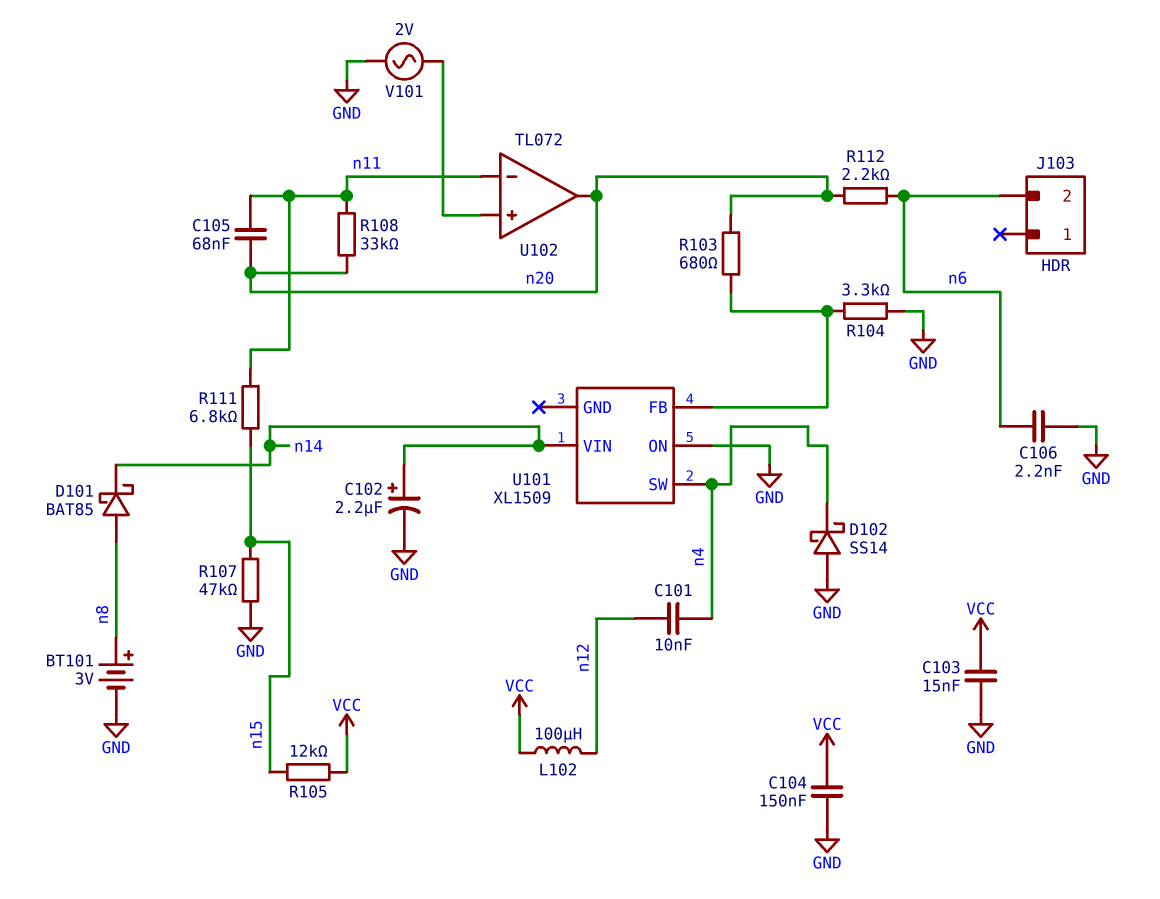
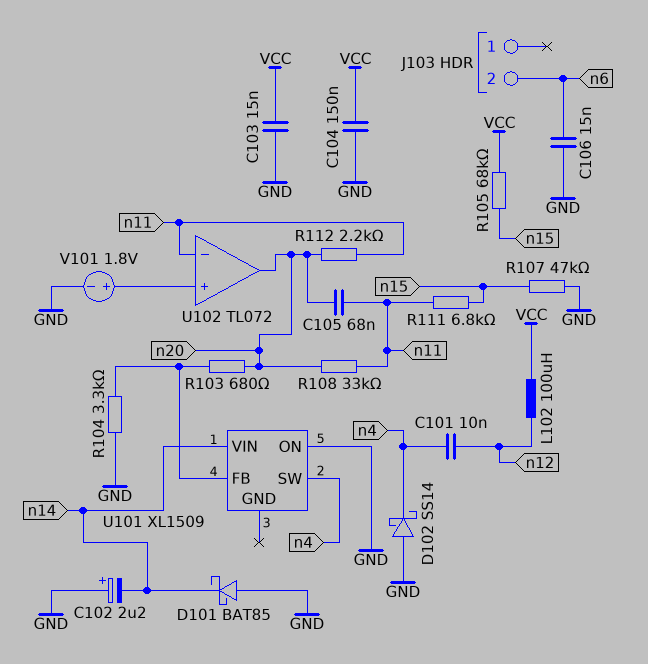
BT101: 3V (plus n8, minus GND) -> none
C102: 2.2uF (plus n14, minus GND) -> 2.2uF (plus GND, minus n14)
C106: 2.2nF (GND, n6) -> 15nF (GND, n6)
D101: schottky BAT85 (A n8, K n14) -> schottky BAT85 (A GND, K n14)
R105: 12k (VCC, n15) -> 68k (VCC, n15)
R112: 2.2k (n6, n20) -> 2.2k (n11, n20)
V101: AC 2V (GND, U102/in+) -> 1.8V (plus U102/in+, minus GND)

